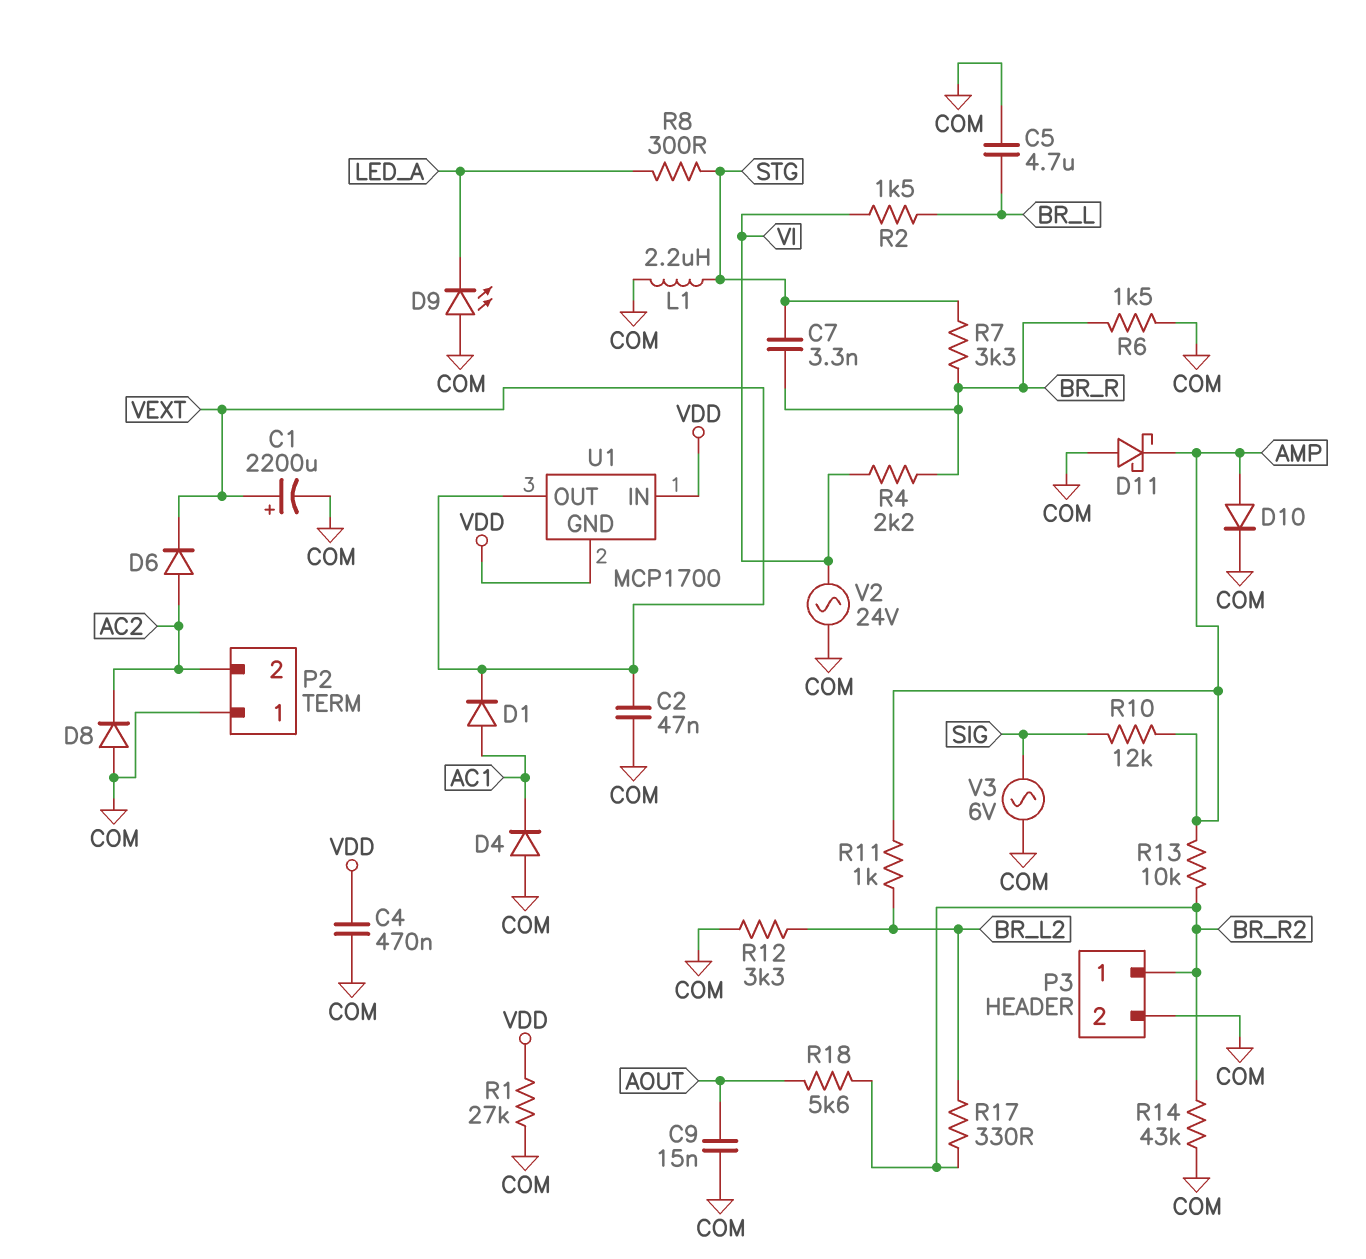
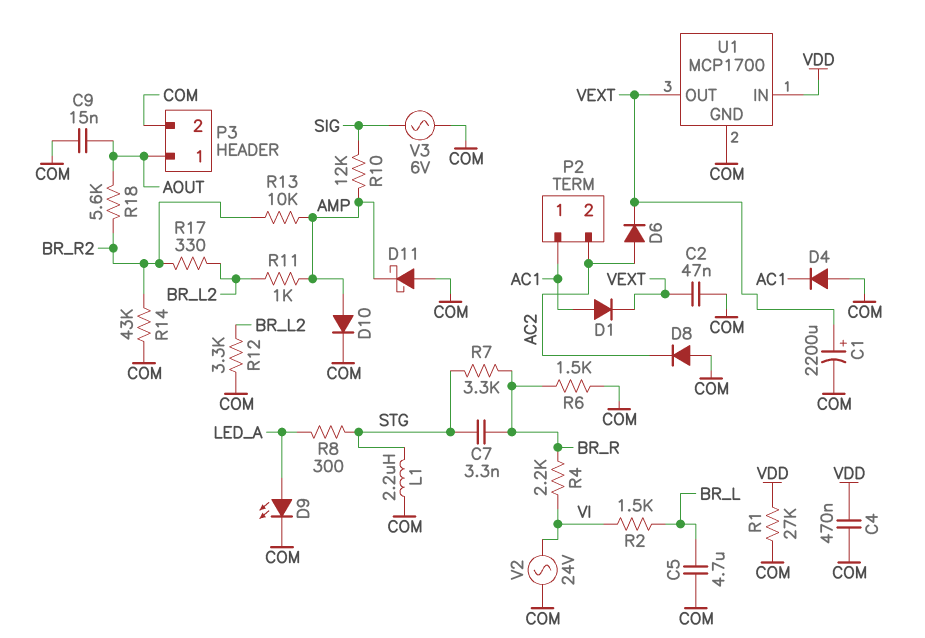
D9: LED (A COM, K LED_A) -> LED (A LED_A, K COM)
P2 pin 1: COM -> AC1
P3 pin 1: BR_R2 -> AOUT
U1 pin GND: VDD -> COM

